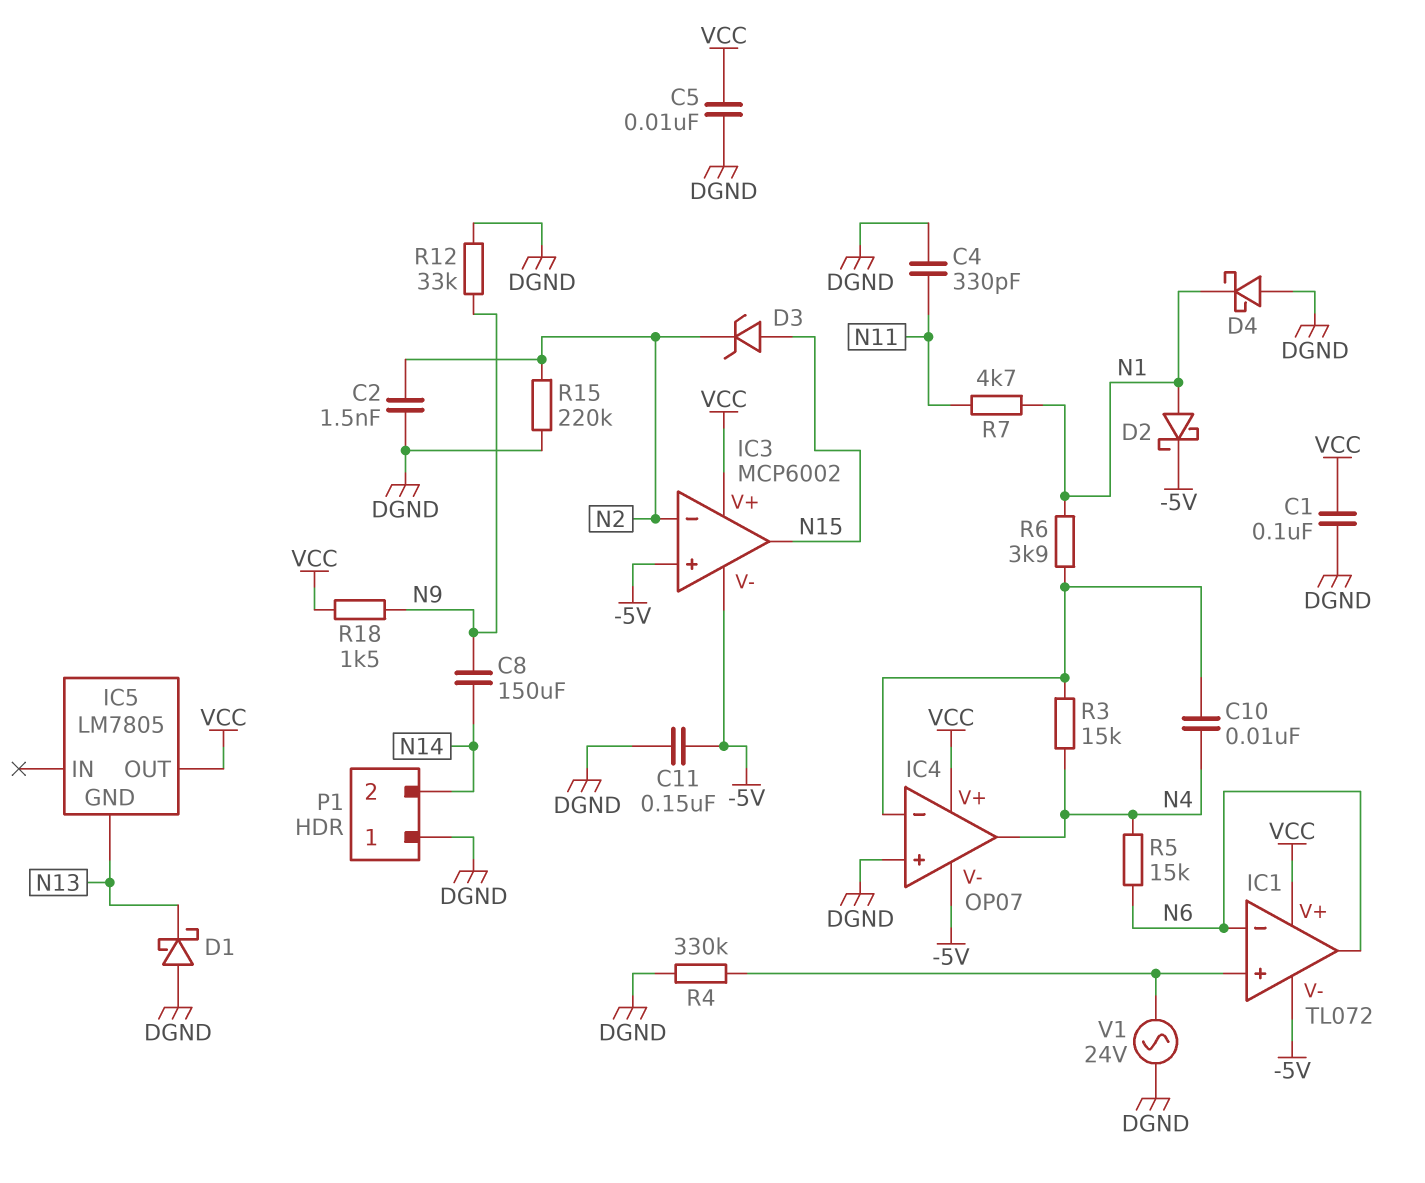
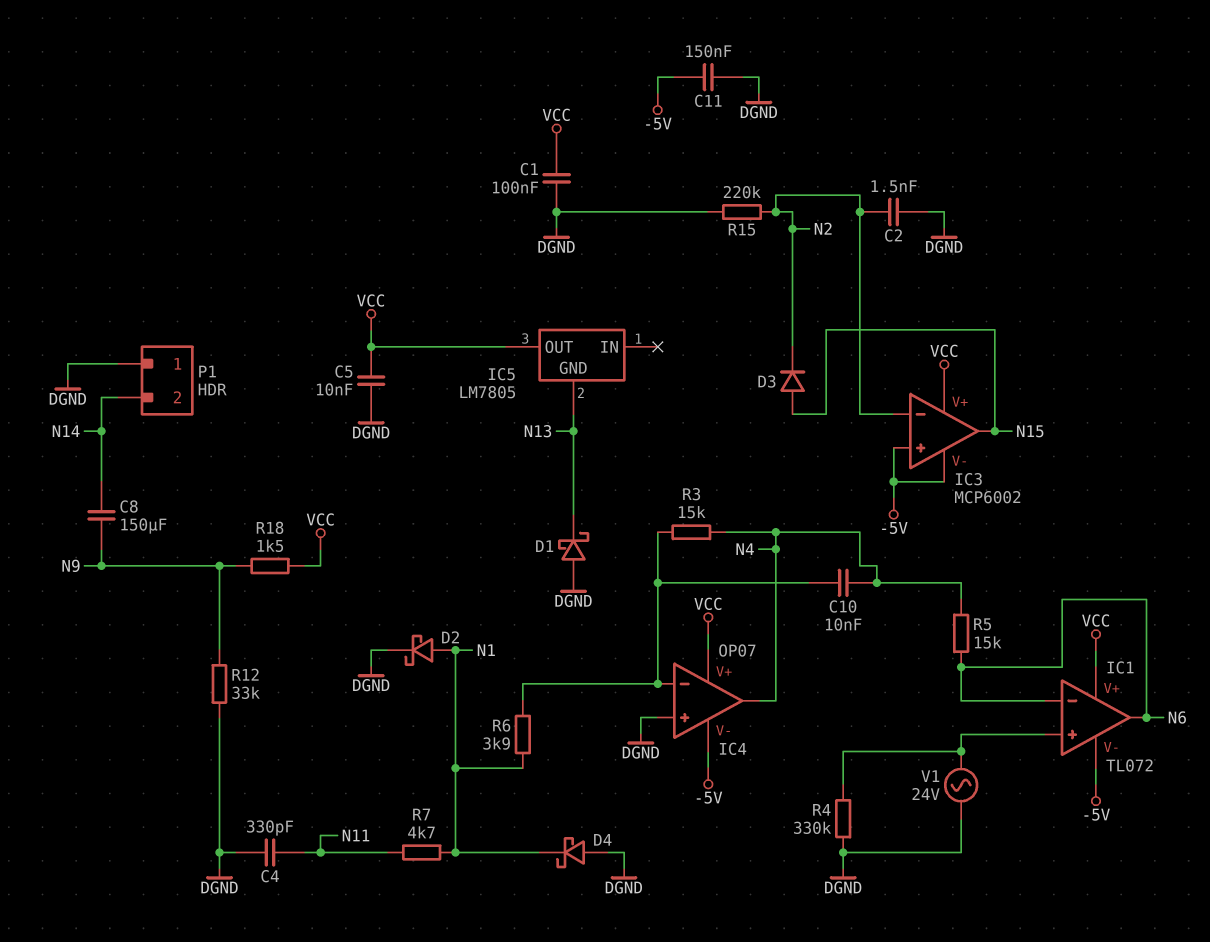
D2: schottky (A N1, K -5V) -> schottky (A N1, K DGND)
D3: zener (A N15, K N2) -> diode (A N15, K N2)

